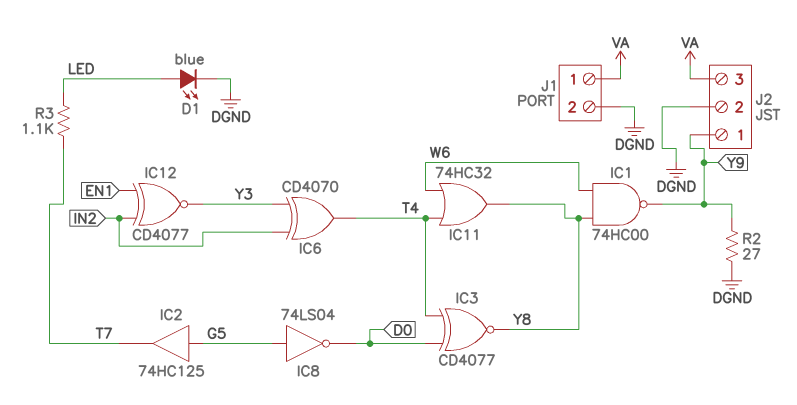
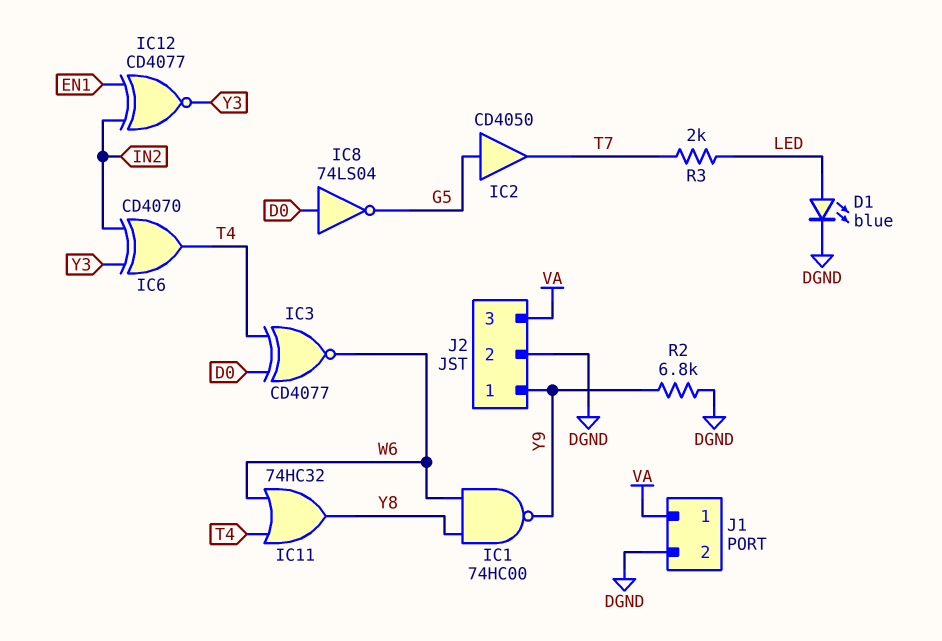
IC2: buffer 74HC125 (in G5, out T7) -> buffer CD4050 (in G5, out T7)
IC3: XNOR CD4077 (in D0, in T4, out Y8) -> XNOR CD4077 (in D0, in T4, out W6)
IC8: NOT 74LS04 (in G5, out D0) -> NOT 74LS04 (in D0, out G5)
R2: 27 (DGND, Y9) -> 6.8k (DGND, Y9)
R3: 1.1k (LED, T7) -> 2k (LED, T7)

